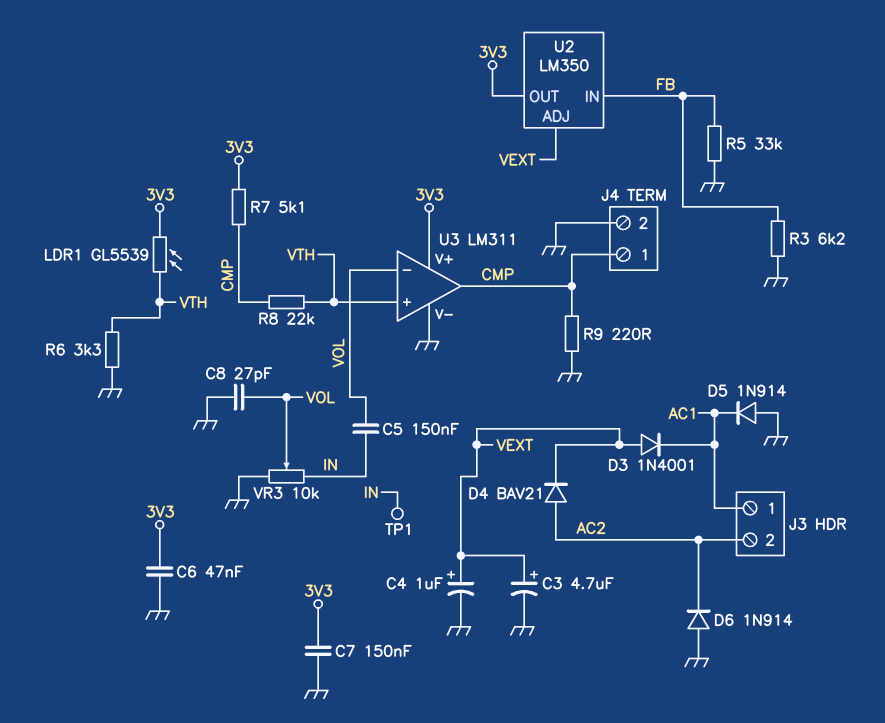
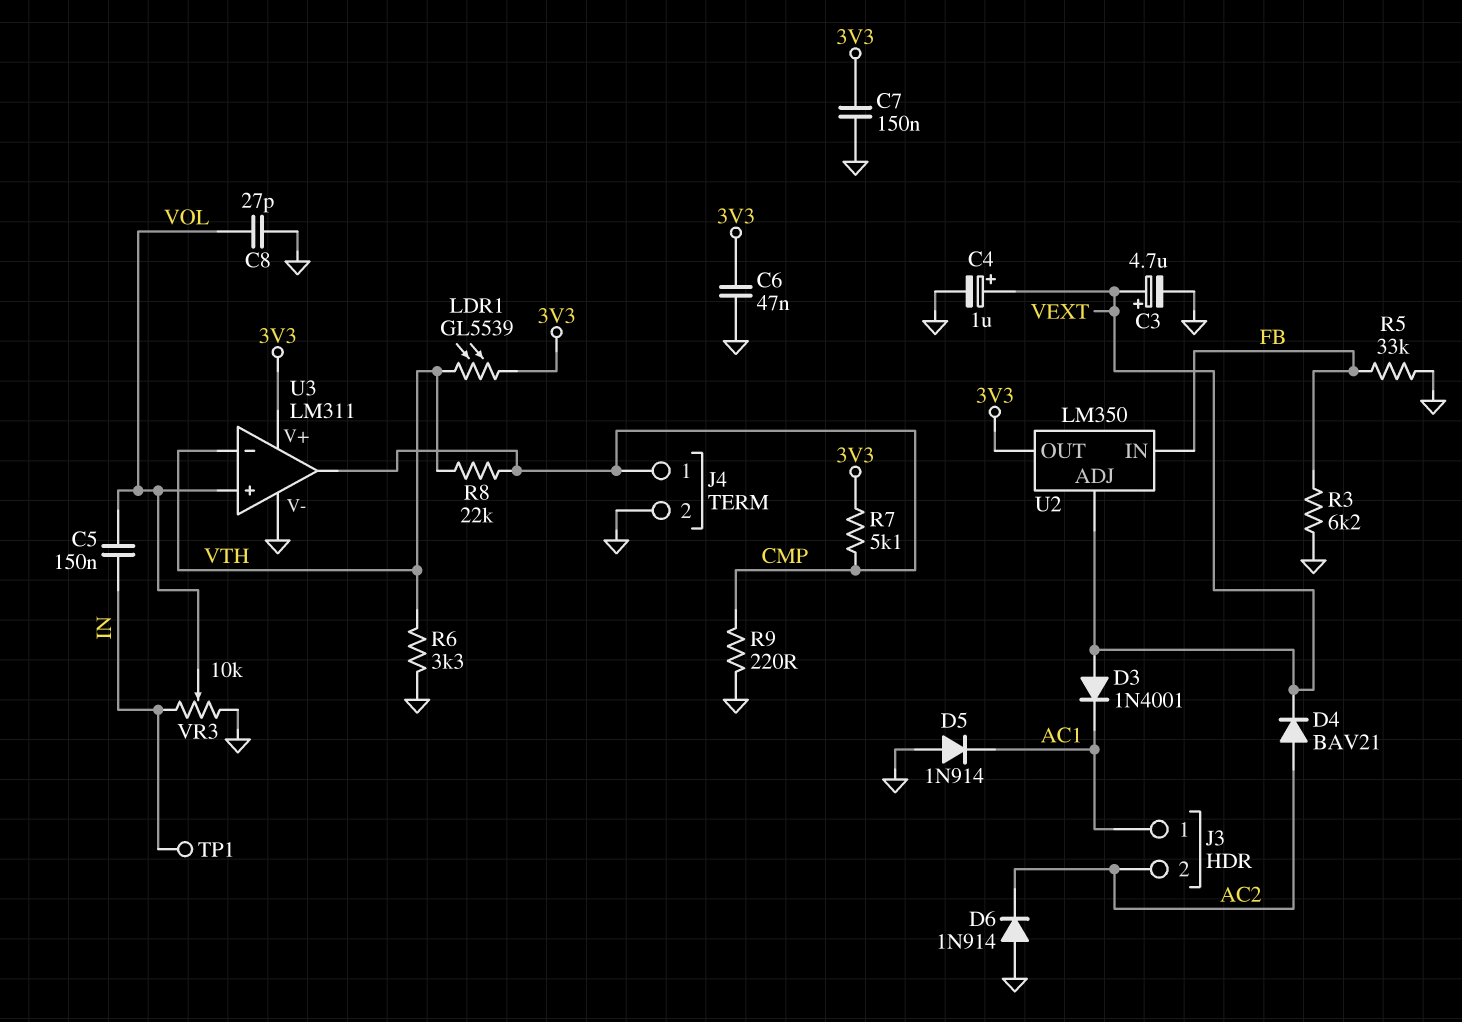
U3 pin in+: VTH -> VOL
U3 pin in-: VOL -> VTH

